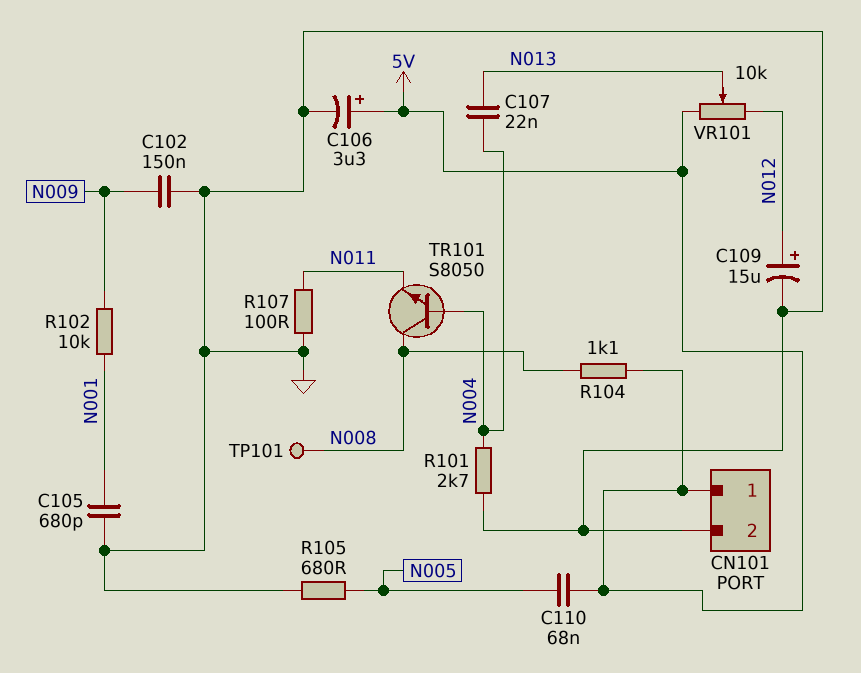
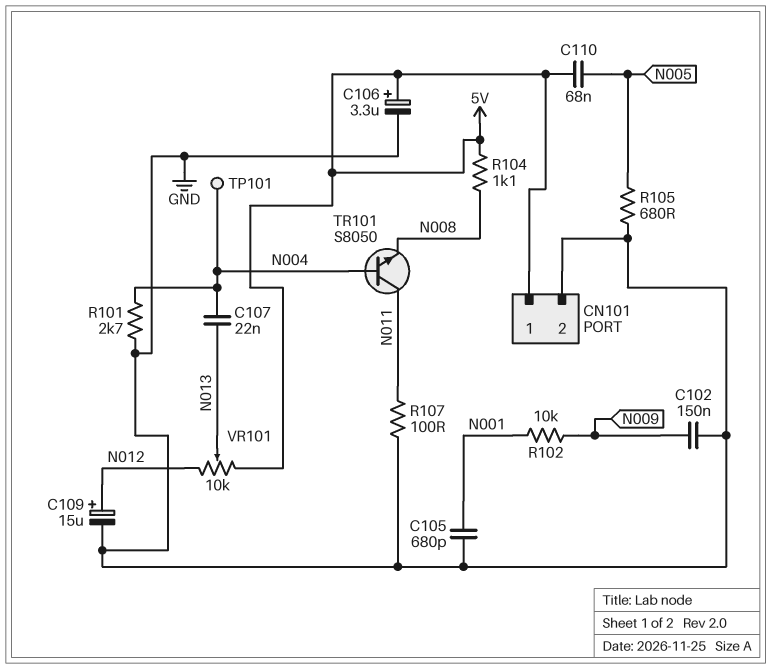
TP101: test point (N008) -> test point (N004)
TR101: NPN S8050 (B N004, C N008, E N011) -> NPN S8050 (B N004, C N011, E N008)

